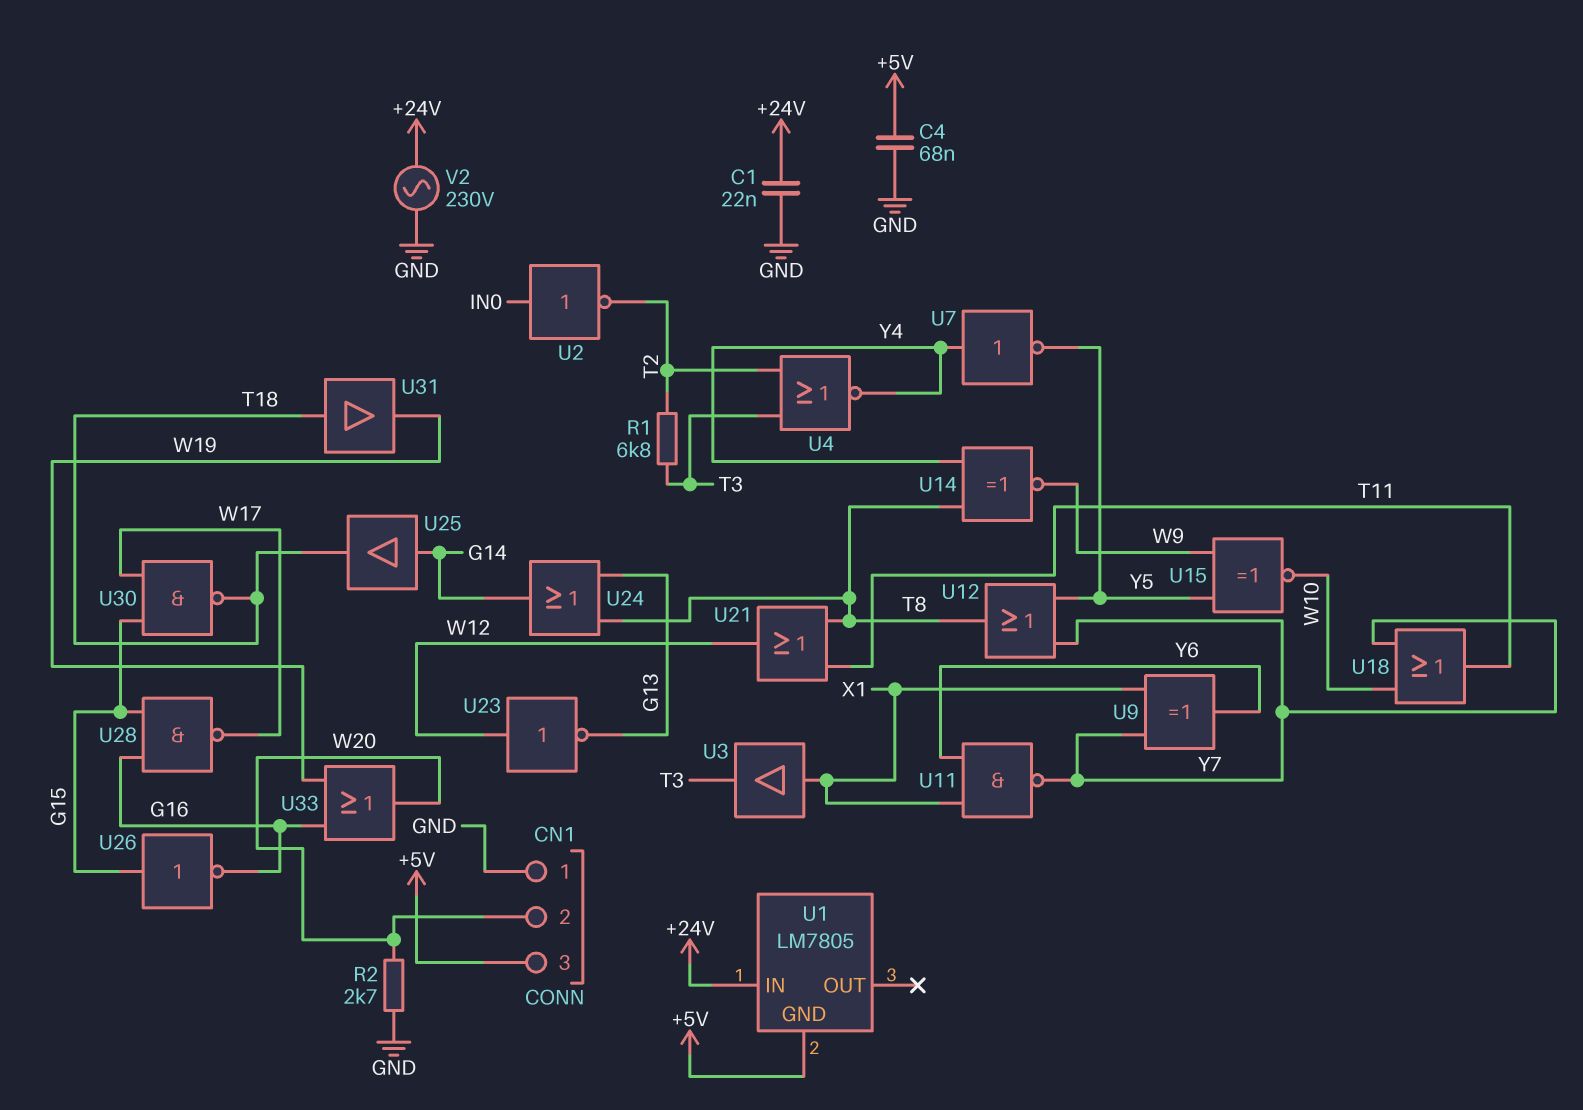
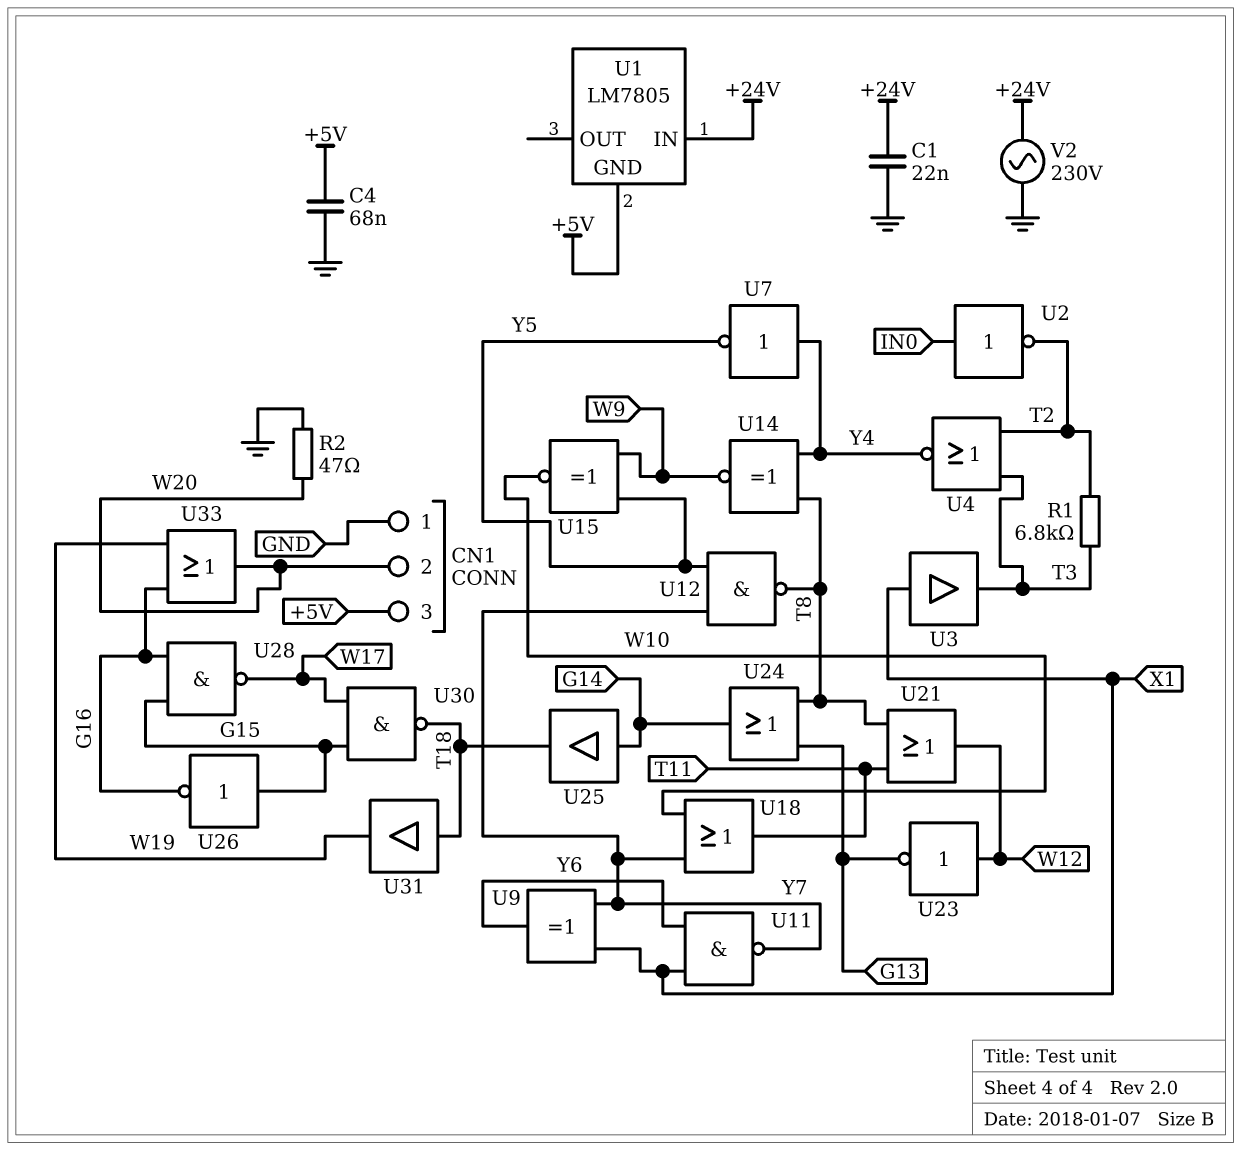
R2: 2.7k (GND, W20) -> 47 (GND, W20)
U12: OR (in Y5, in Y7, out T8) -> NAND (in Y5, in Y7, out T8)

